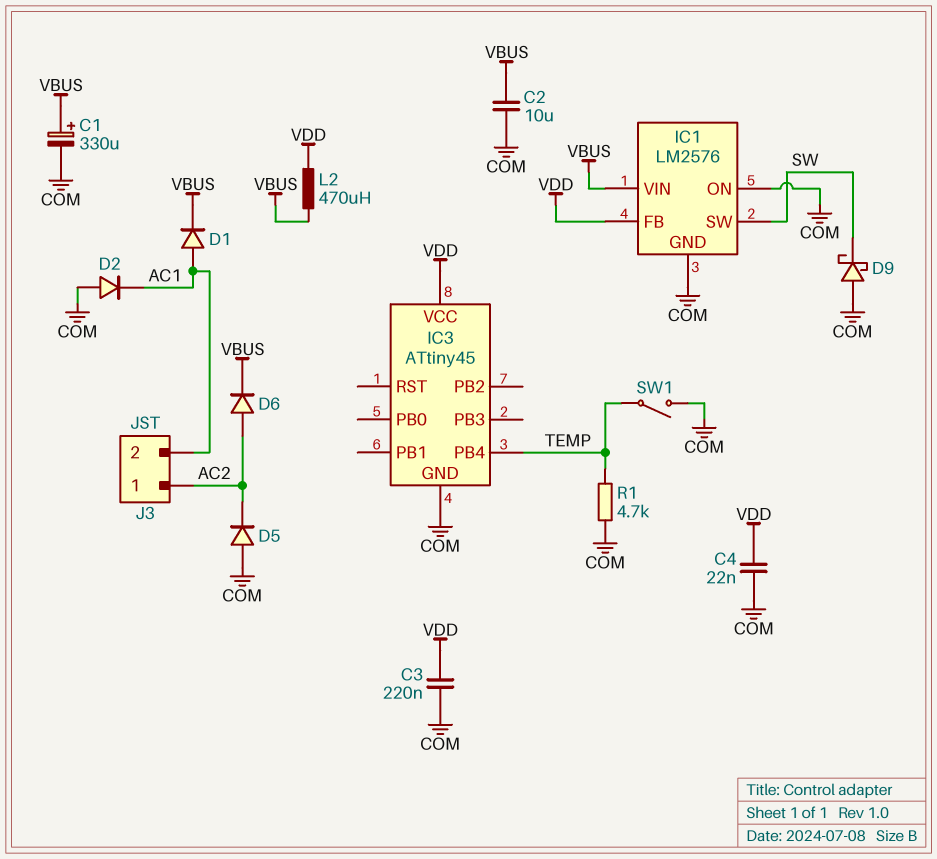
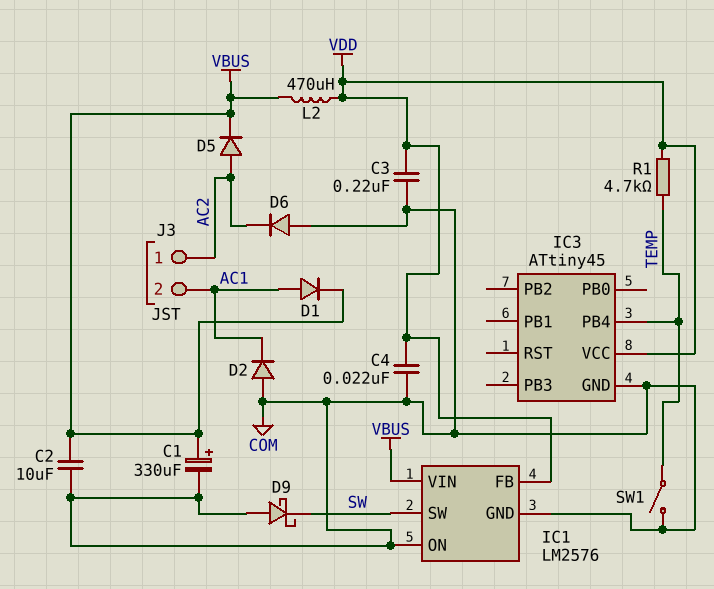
D5: diode (A COM, K AC2) -> diode (A AC2, K VBUS)
D6: diode (A AC2, K VBUS) -> diode (A COM, K AC2)
R1: 4.7k (COM, TEMP) -> 4.7k (TEMP, VDD)

